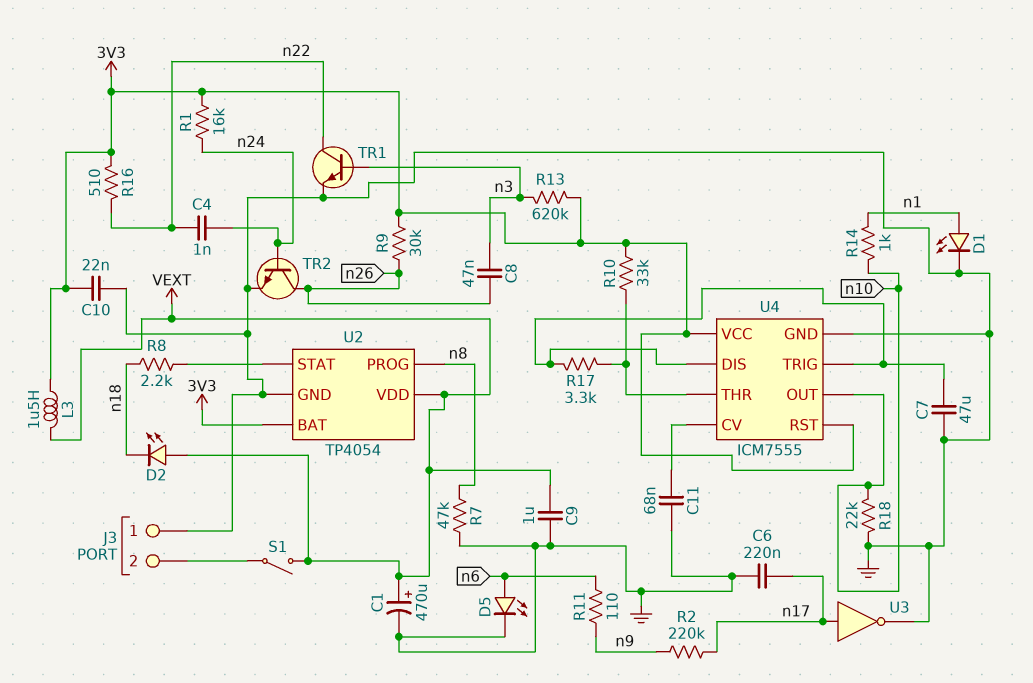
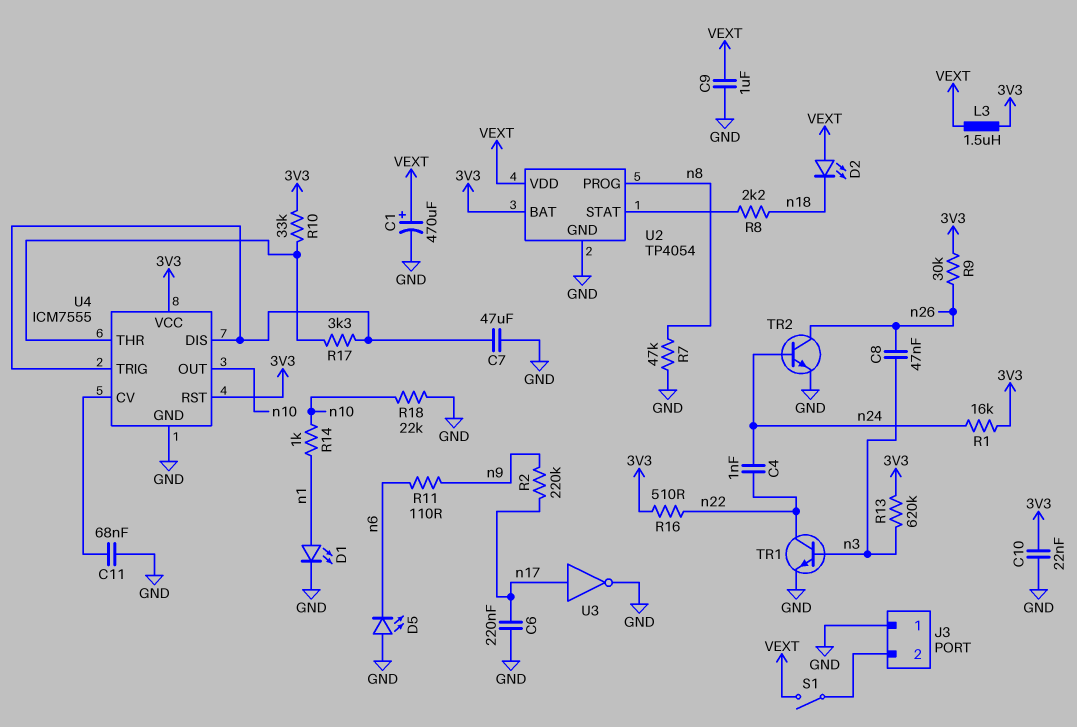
D5: LED (A n6, K GND) -> LED (A GND, K n6)

